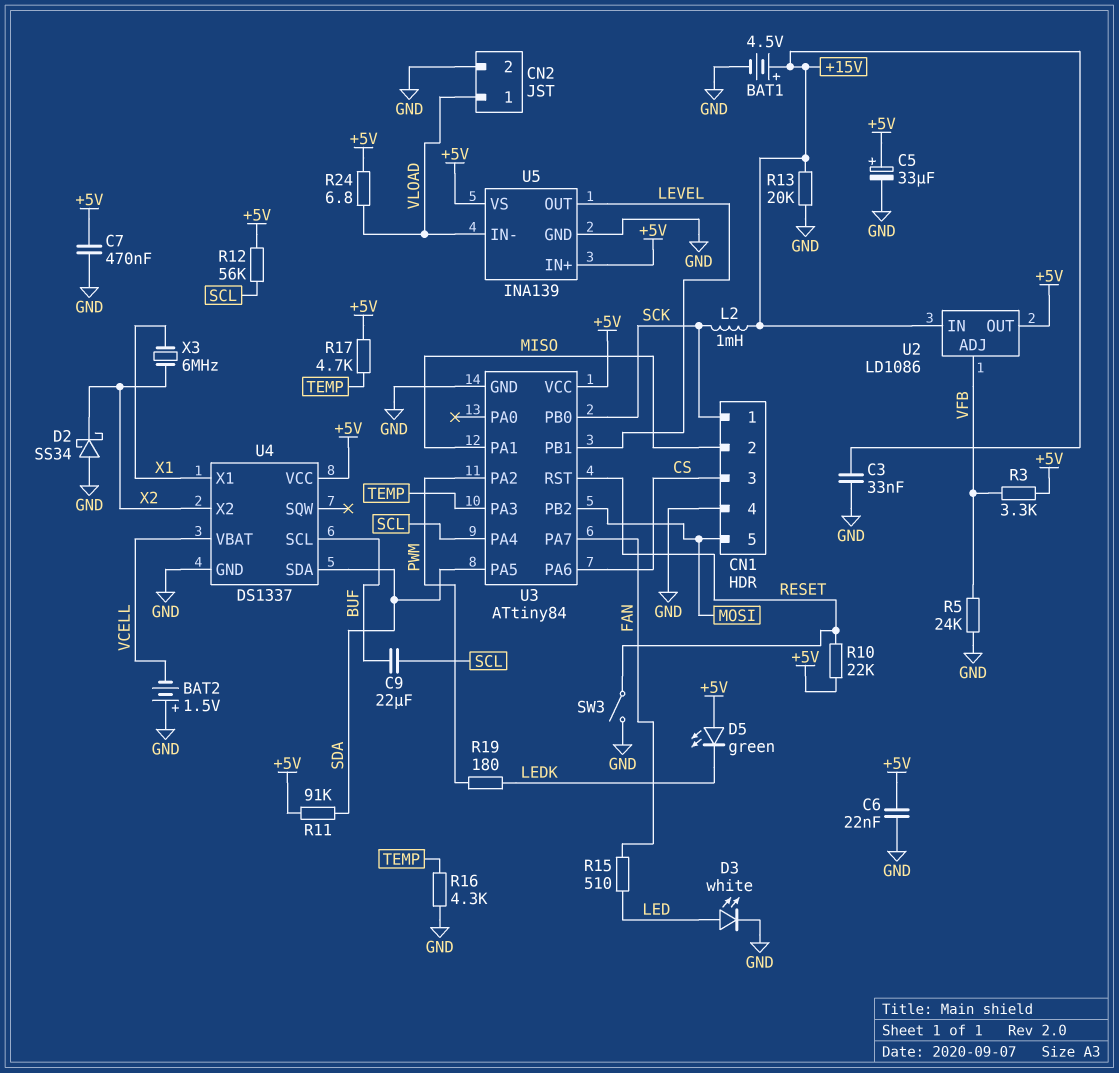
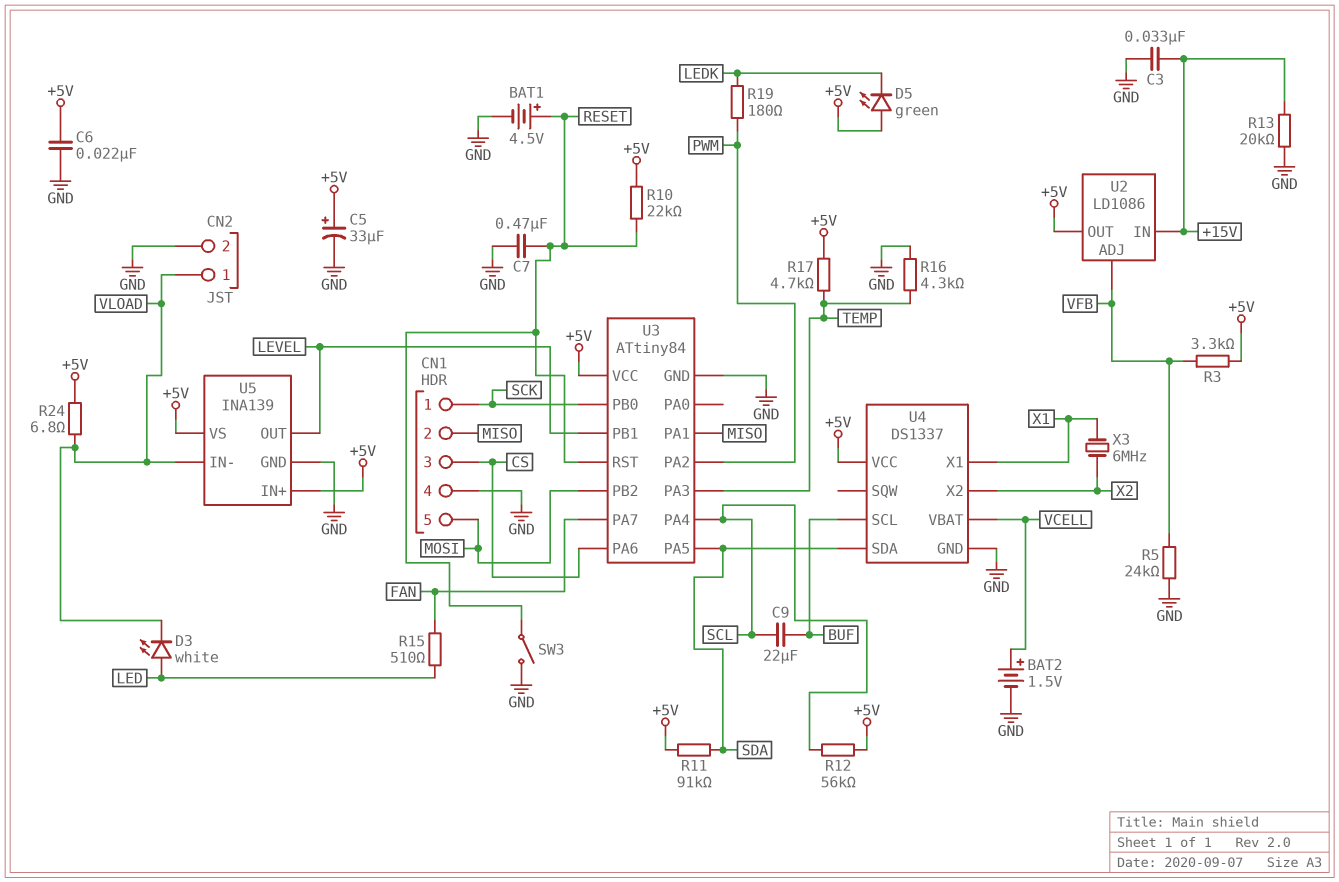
BAT1: 4.5V (plus +15V, minus GND) -> 4.5V (plus RESET, minus GND)
BAT2: 1.5V (plus GND, minus VCELL) -> 1.5V (plus VCELL, minus GND)
C7: 470nF (+5V, GND) -> 470nF (GND, RESET)
D2: schottky SS34 (A GND, K X2) -> none
D3: LED white (A LED, K GND) -> LED white (A LED, K VLOAD)
L2: 1mH (+15V, SCK) -> none

